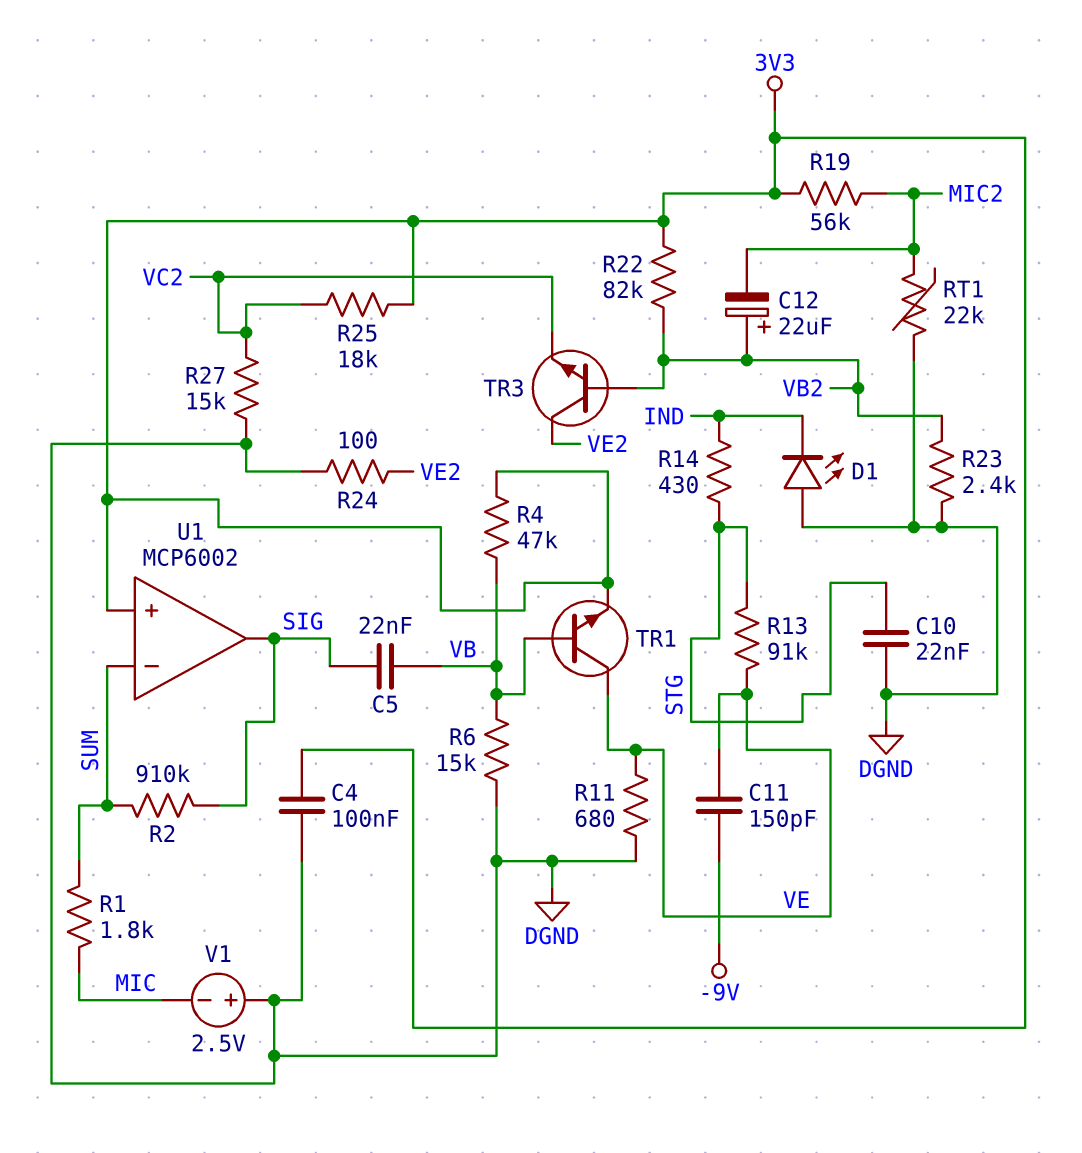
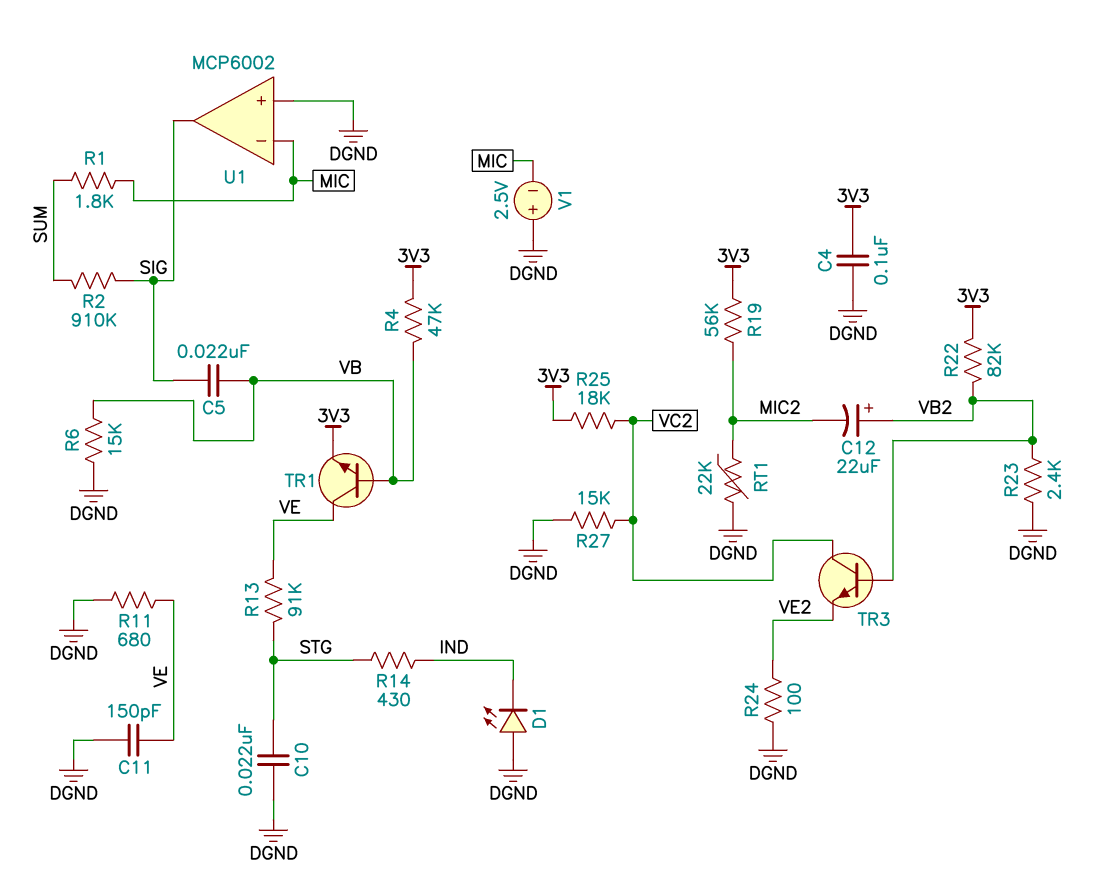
C11: 150pF (-9V, VE) -> 150pF (DGND, VE)
TR3: NPN (B VB2, C VE2, E VC2) -> NPN (B VB2, C VC2, E VE2)
U1 pin in+: 3V3 -> DGND
U1 pin in-: SUM -> MIC

